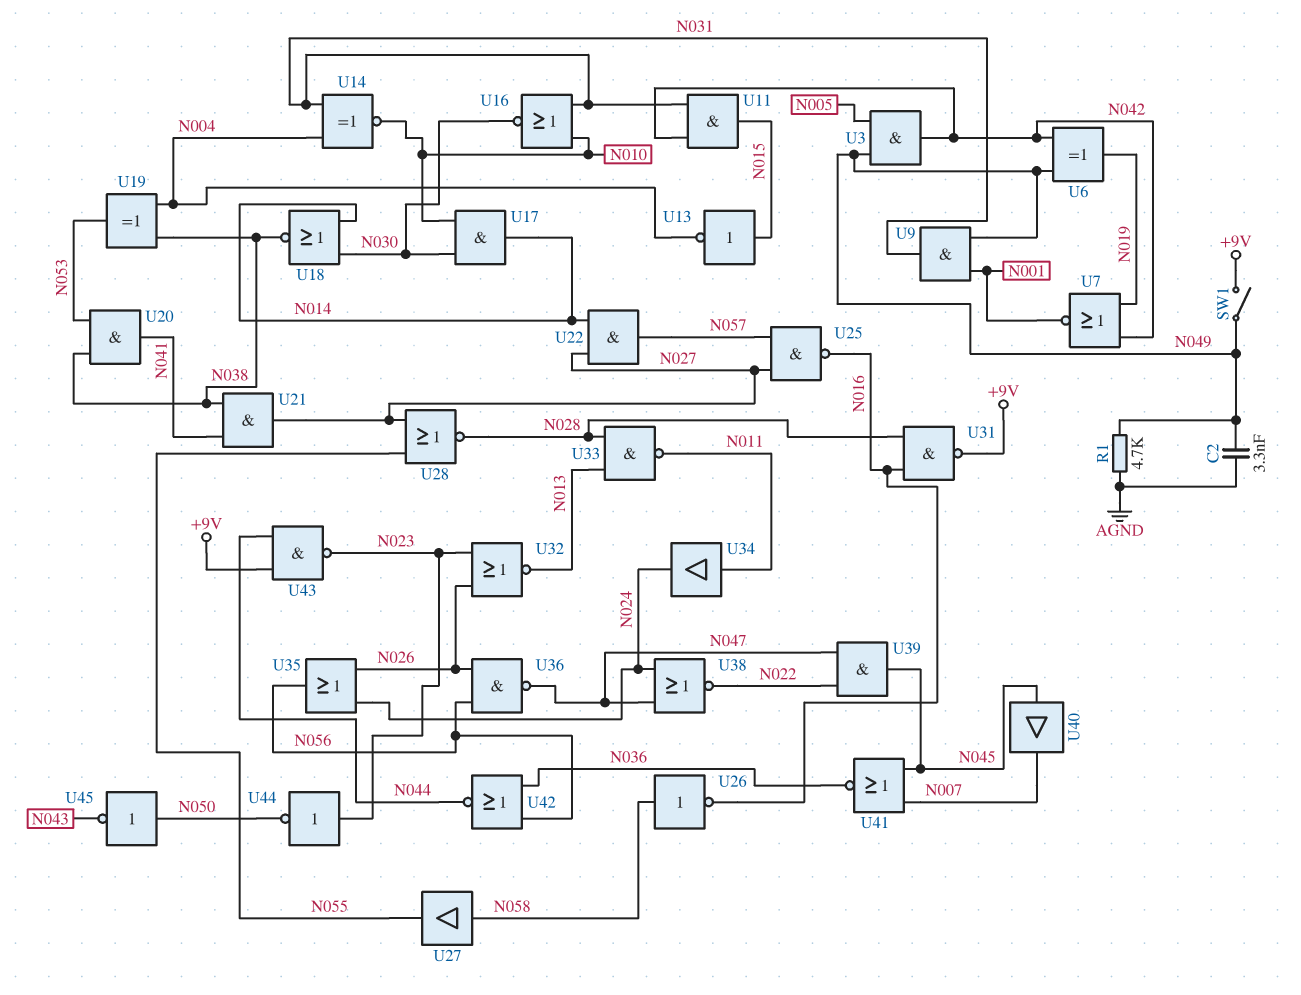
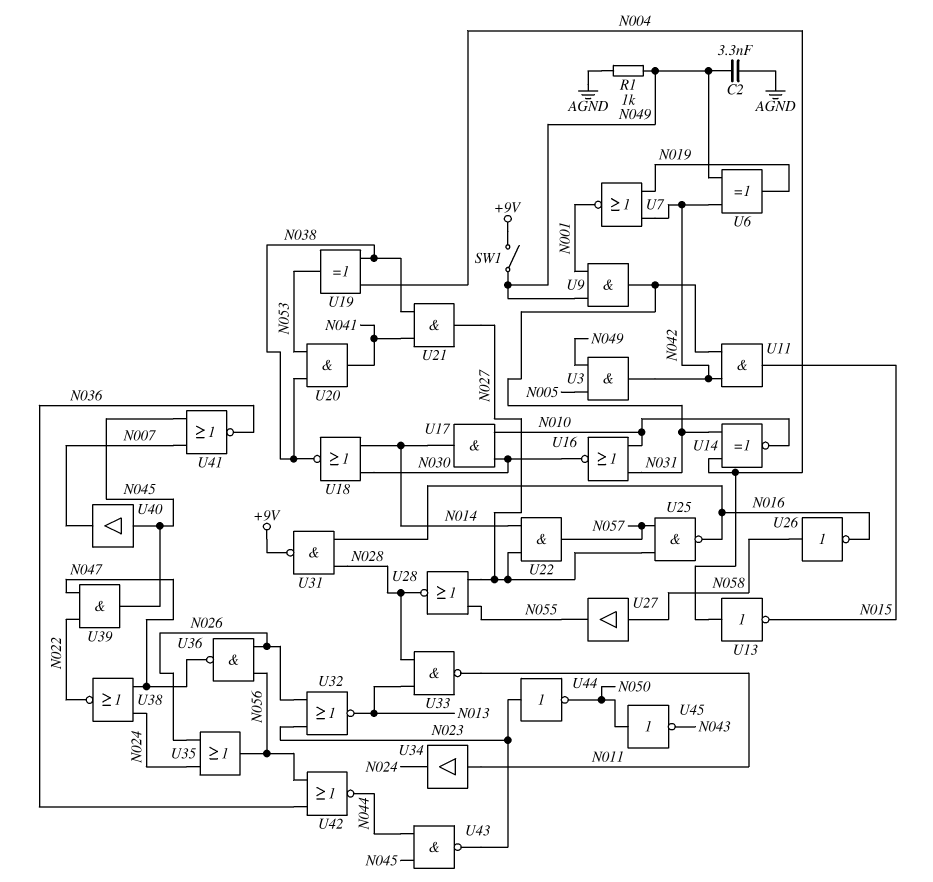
R1: 4.7k (AGND, N049) -> 1k (AGND, N049)
U13: NOT (in N015, out N004) -> NOT (in N004, out N015)
U43: NAND (in +9V, in N044, out N023) -> NAND (in N044, in N045, out N023)

